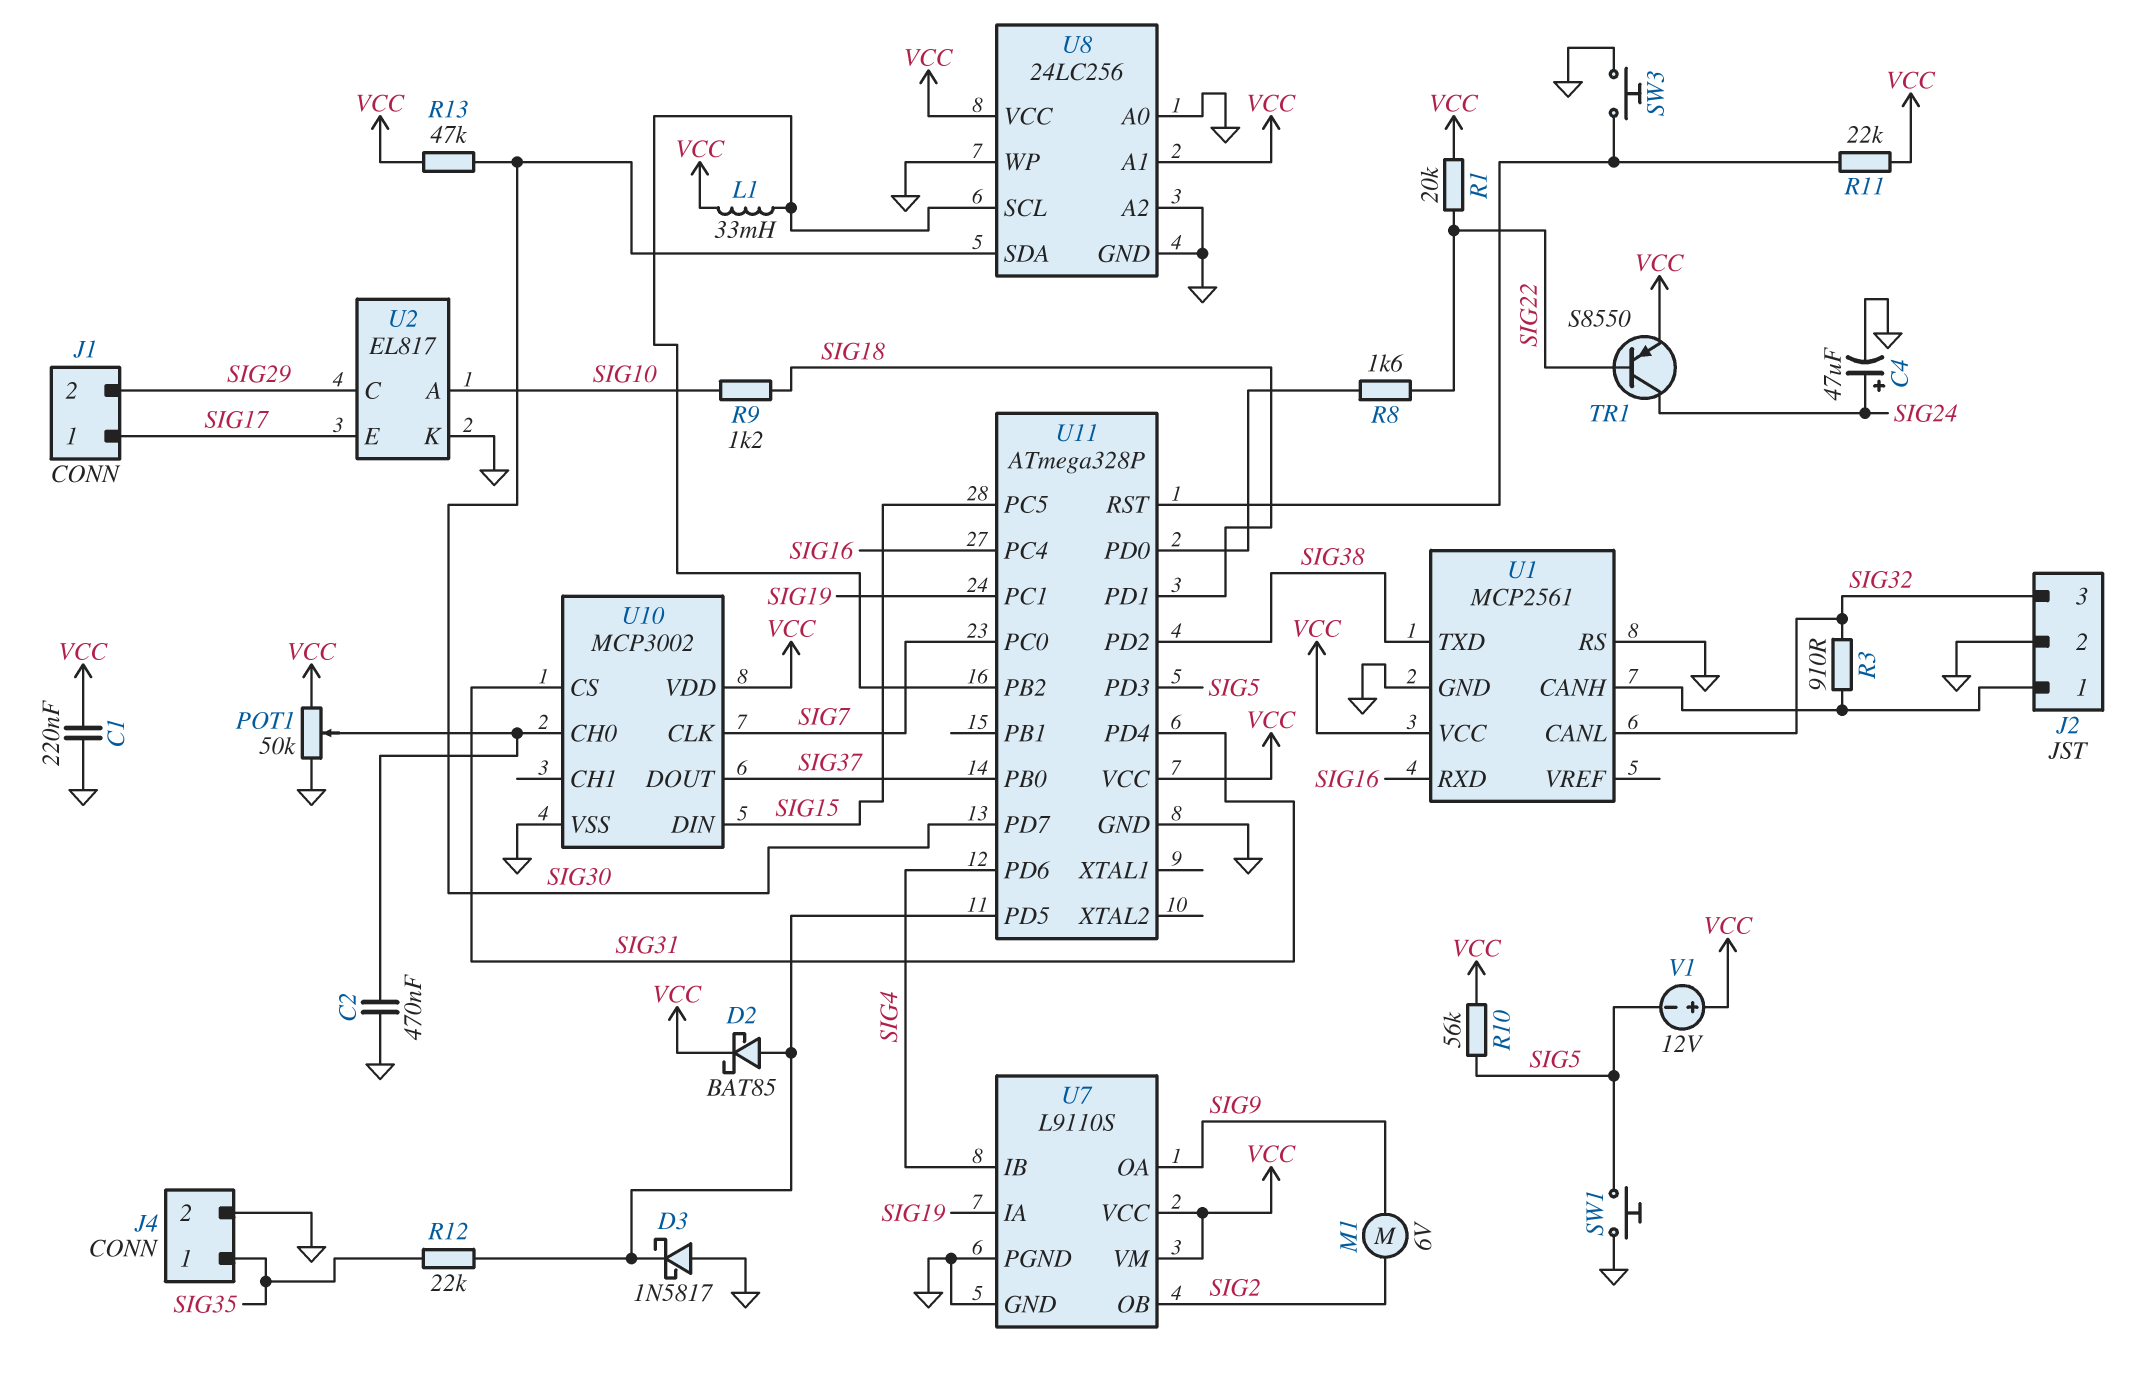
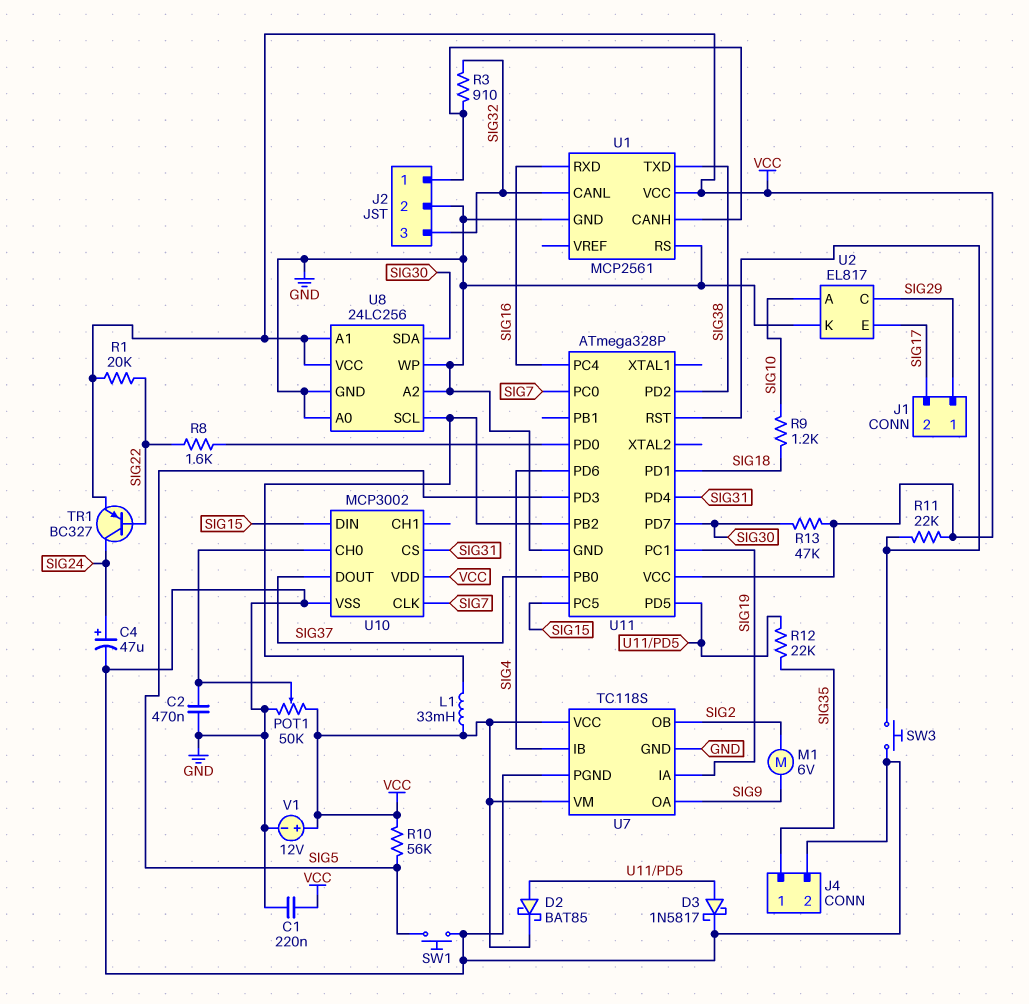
D3: schottky 1N5817 (A GND, K U11/PD5) -> schottky 1N5817 (A U11/PD5, K GND)
J1 pin 1: SIG17 -> SIG29
J1 pin 2: SIG29 -> SIG17
TR1: PNP S8550 (B SIG22, C SIG24, E VCC) -> PNP BC327 (B SIG22, C SIG24, E VCC)
U7: L9110S -> TC118S
V1: 12V (plus VCC, minus SIG5) -> 12V (plus VCC, minus GND)

